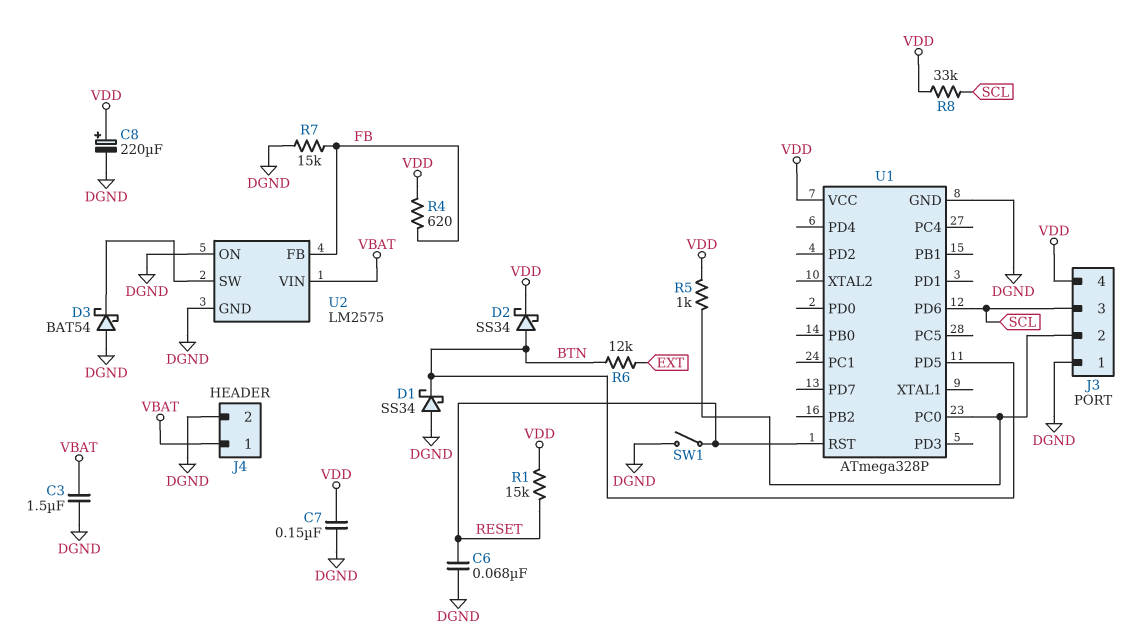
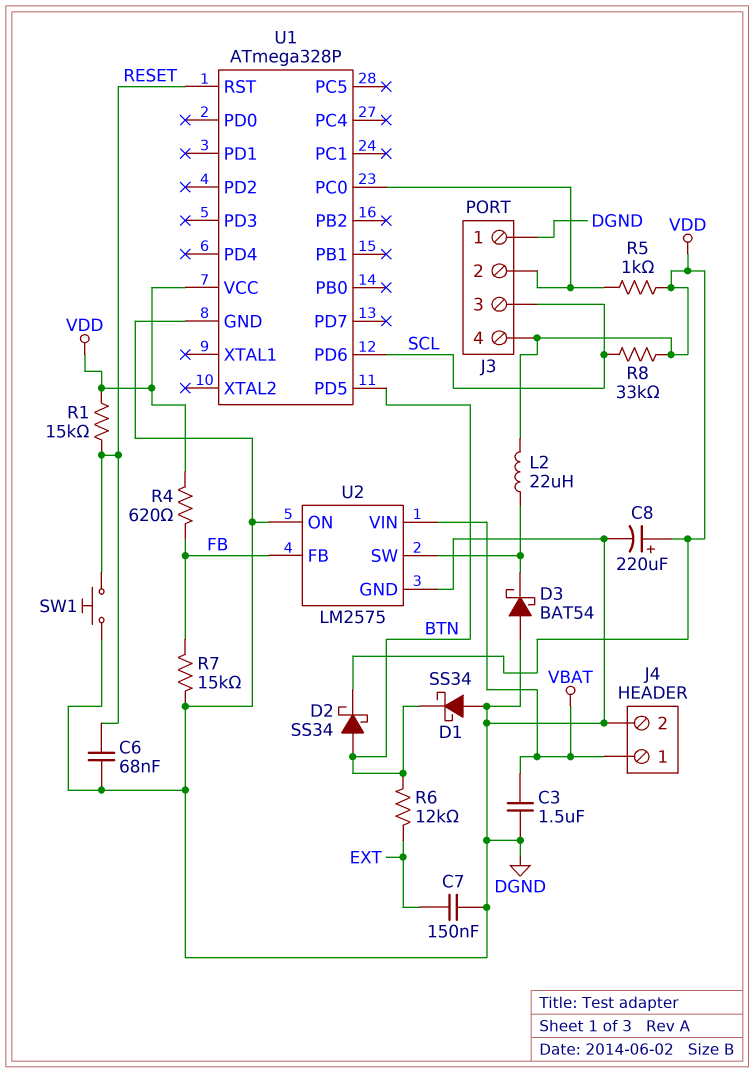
C7: 150nF (DGND, VDD) -> 150nF (DGND, EXT)
L2: none -> 22uH (U2/SW, VDD)
SW1: switch (DGND, RESET) -> button (DGND, RESET)

